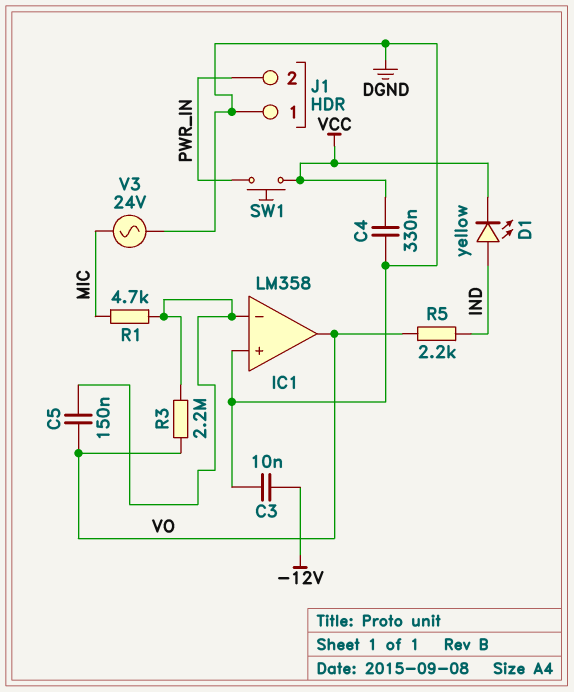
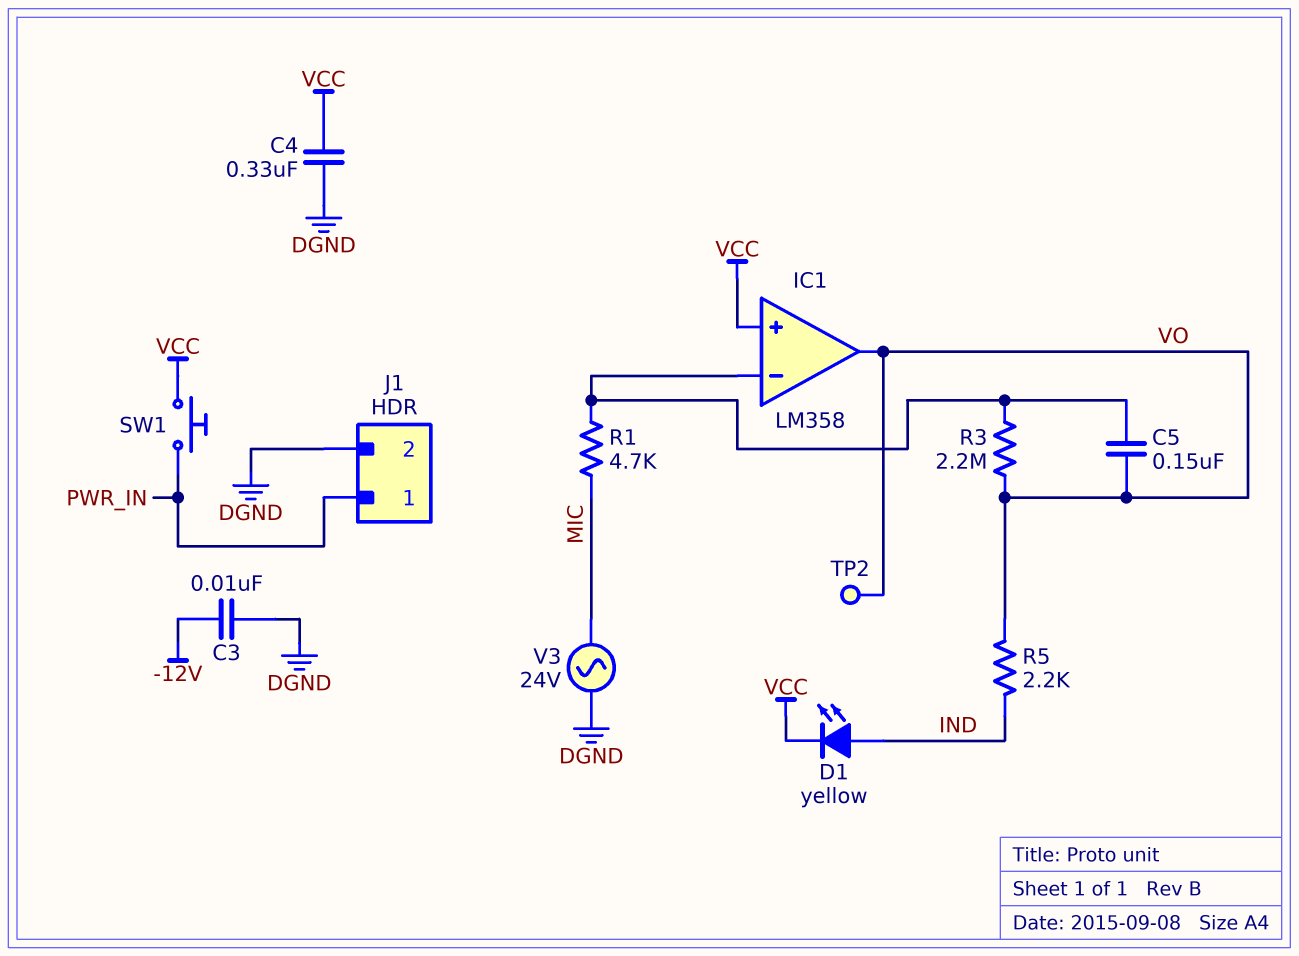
IC1 pin in+: DGND -> VCC
J1 pin 1: DGND -> PWR_IN
J1 pin 2: PWR_IN -> DGND
TP2: none -> test point (VO)

